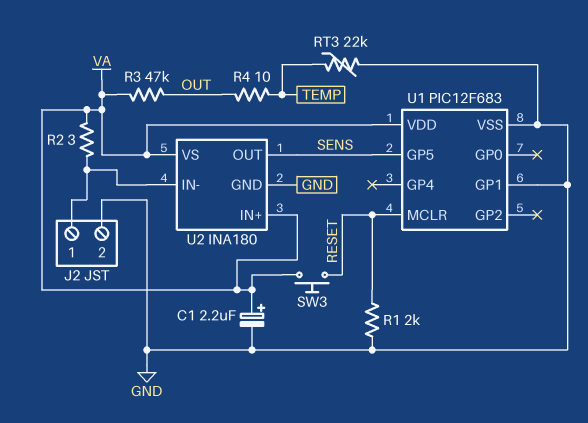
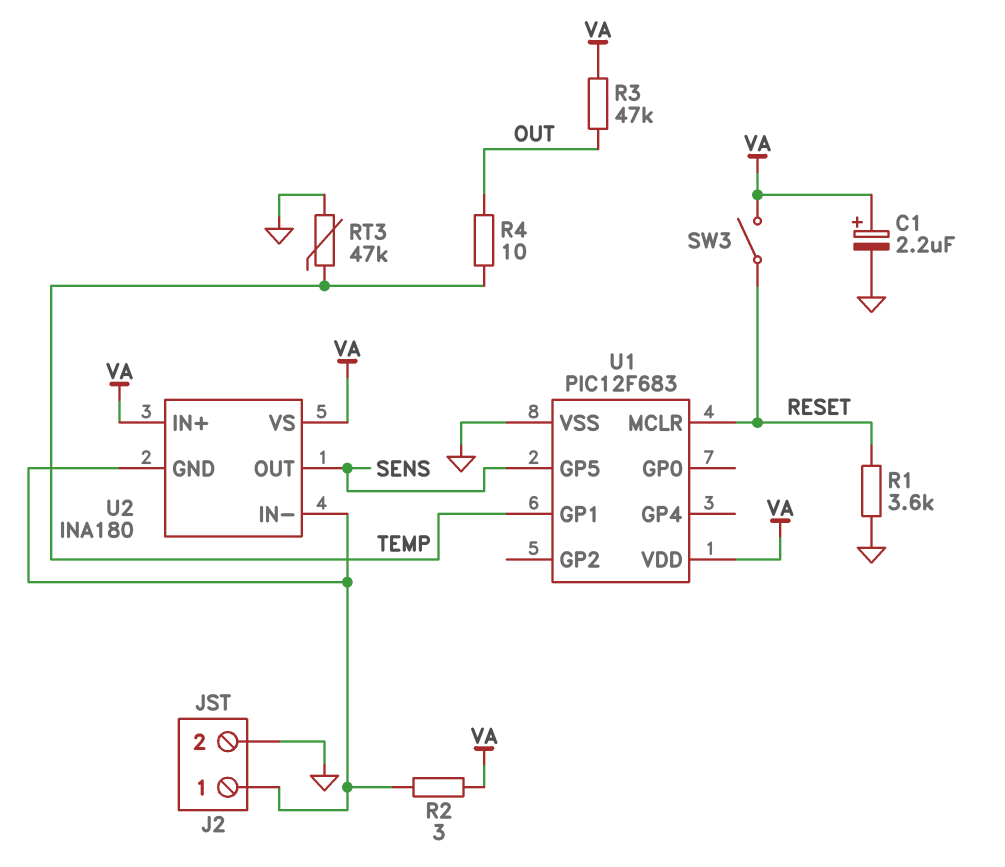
R1: 2k (GND, RESET) -> 3.6k (GND, RESET)
RT3: 22k (GND, TEMP) -> 47k (GND, TEMP)
SW3: button (RESET, VA) -> switch (RESET, VA)
U1 pin GP1: GND -> TEMP
U2 pin GND: GND -> J2/1

